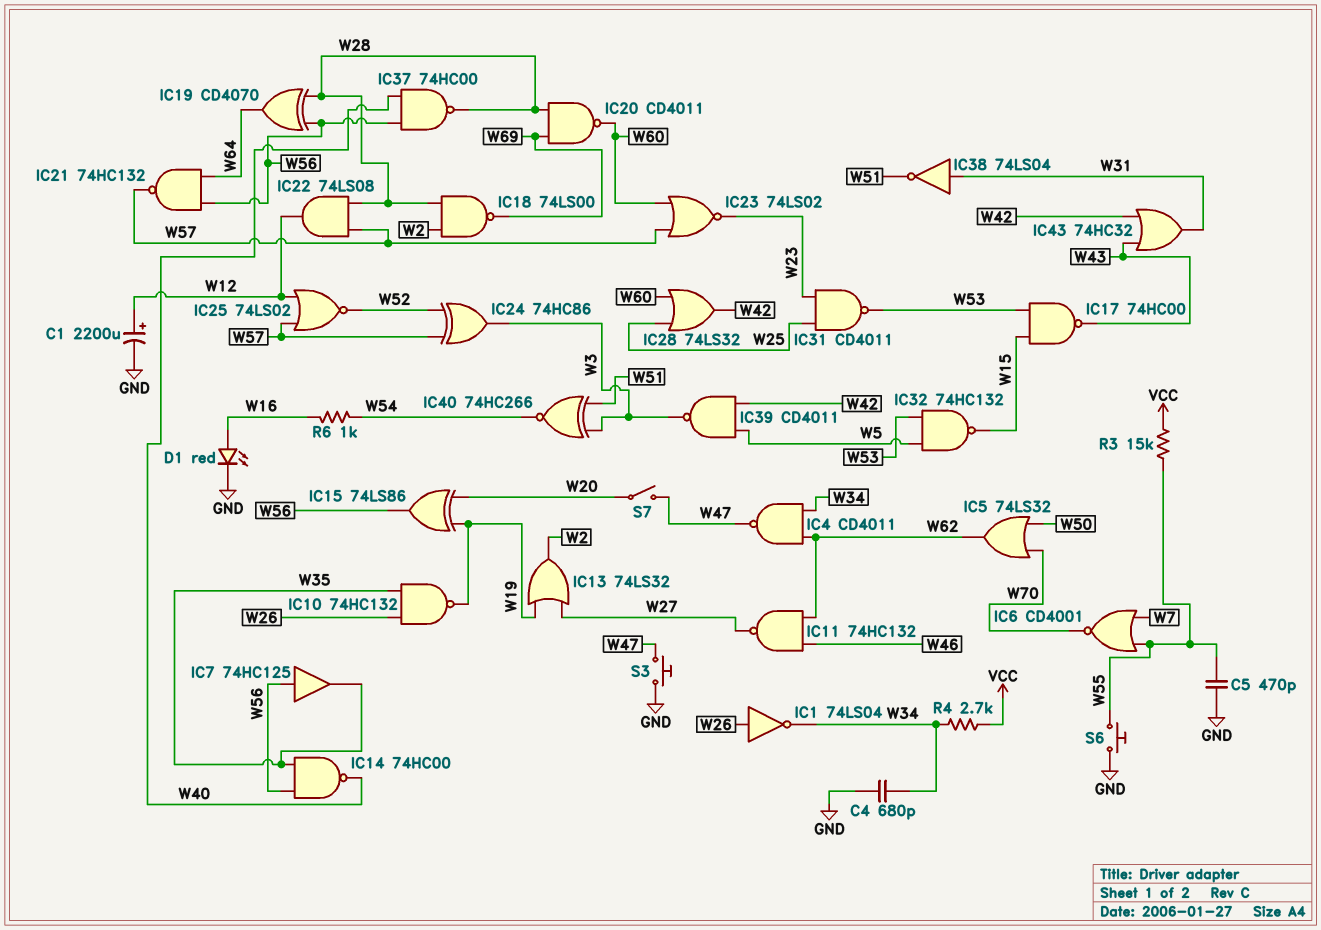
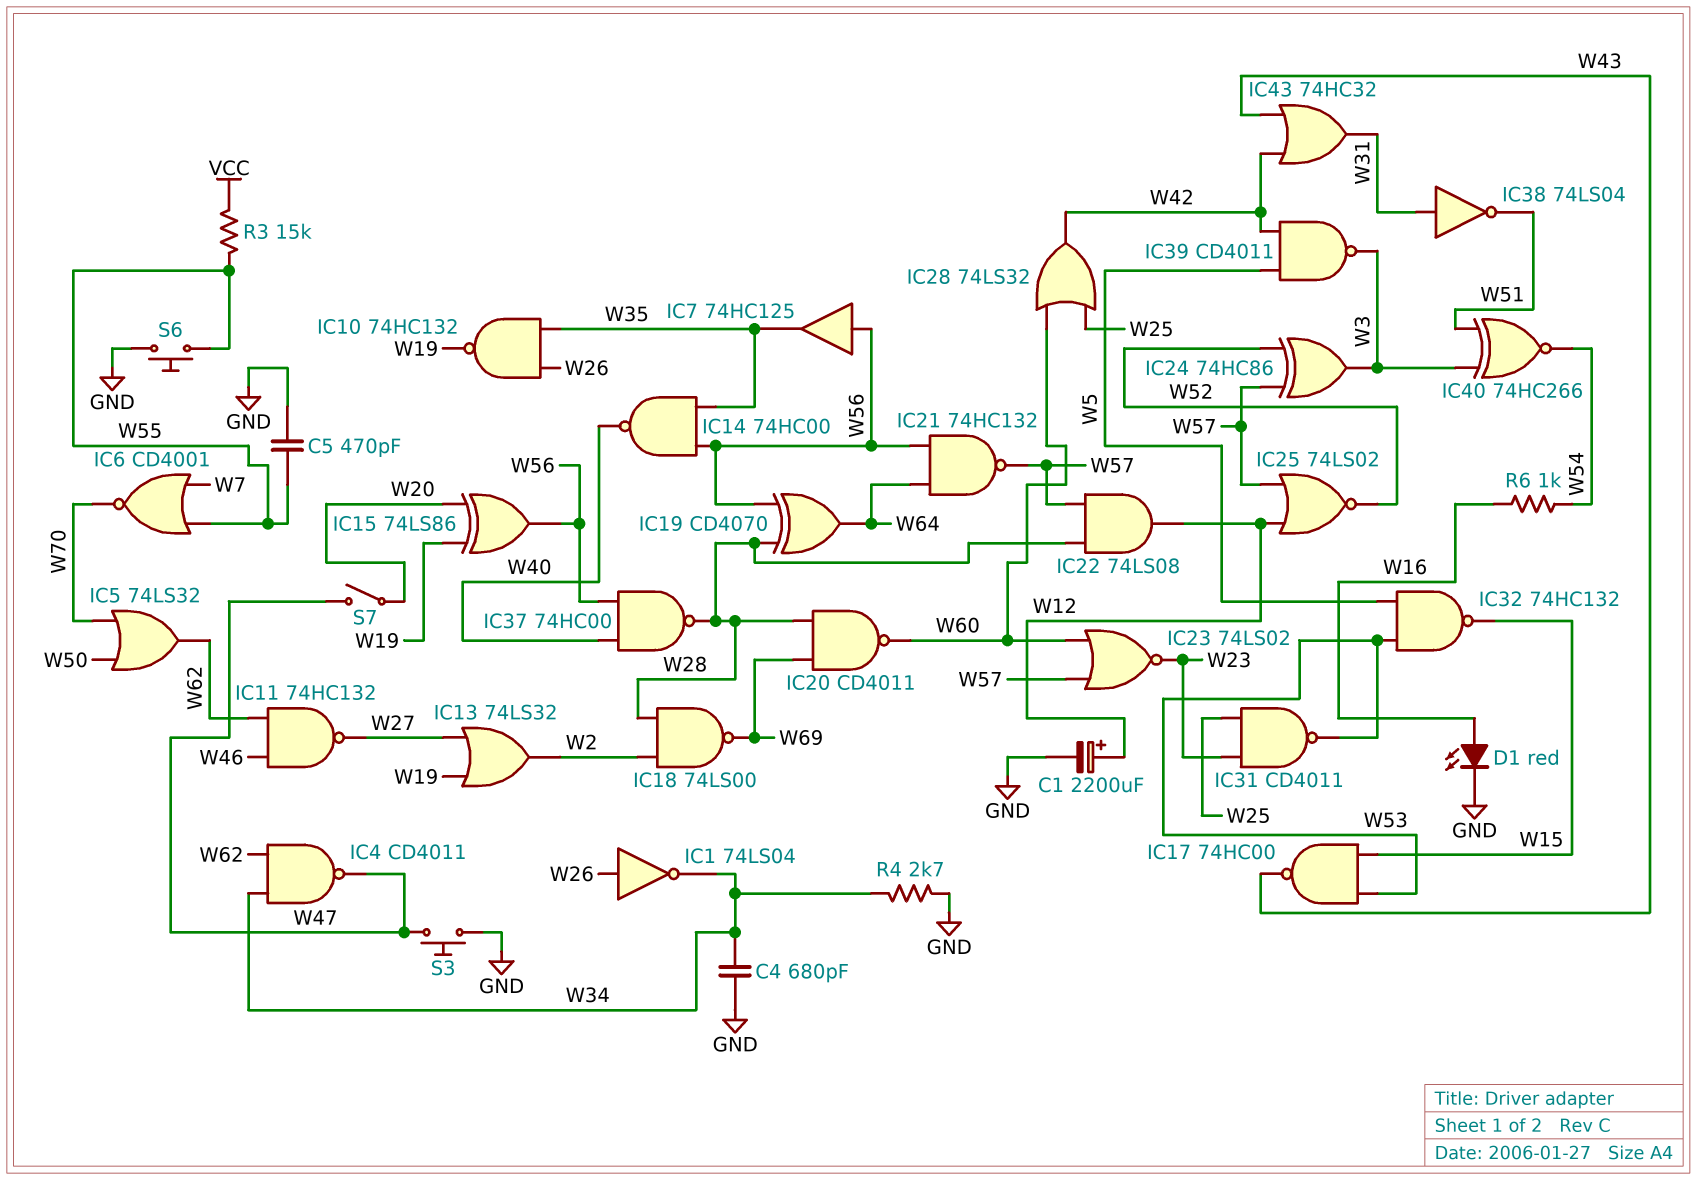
R4: 2.7k (VCC, W34) -> 2.7k (GND, W34)

